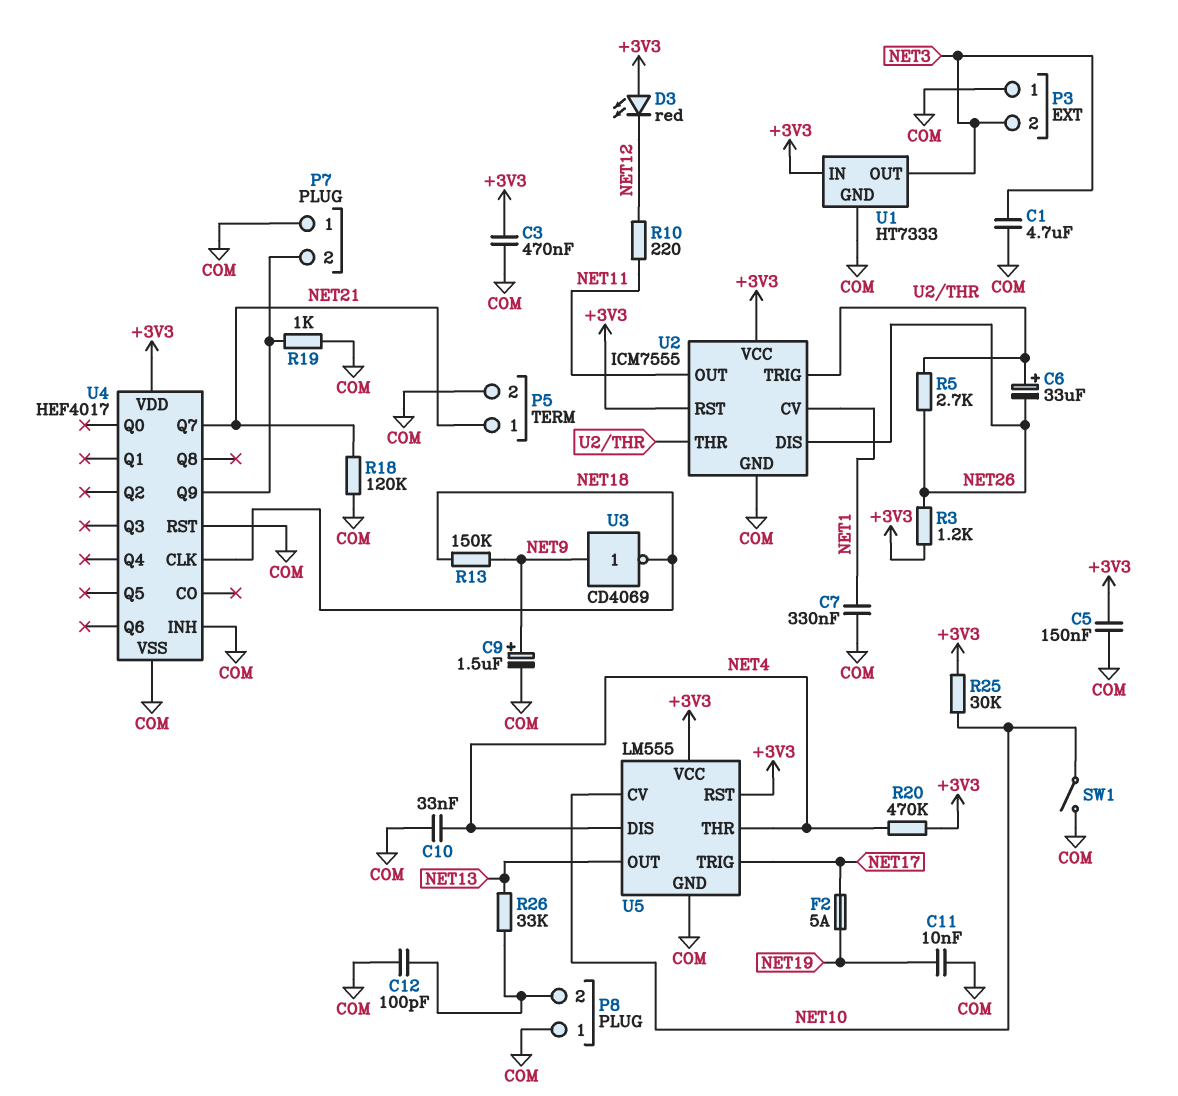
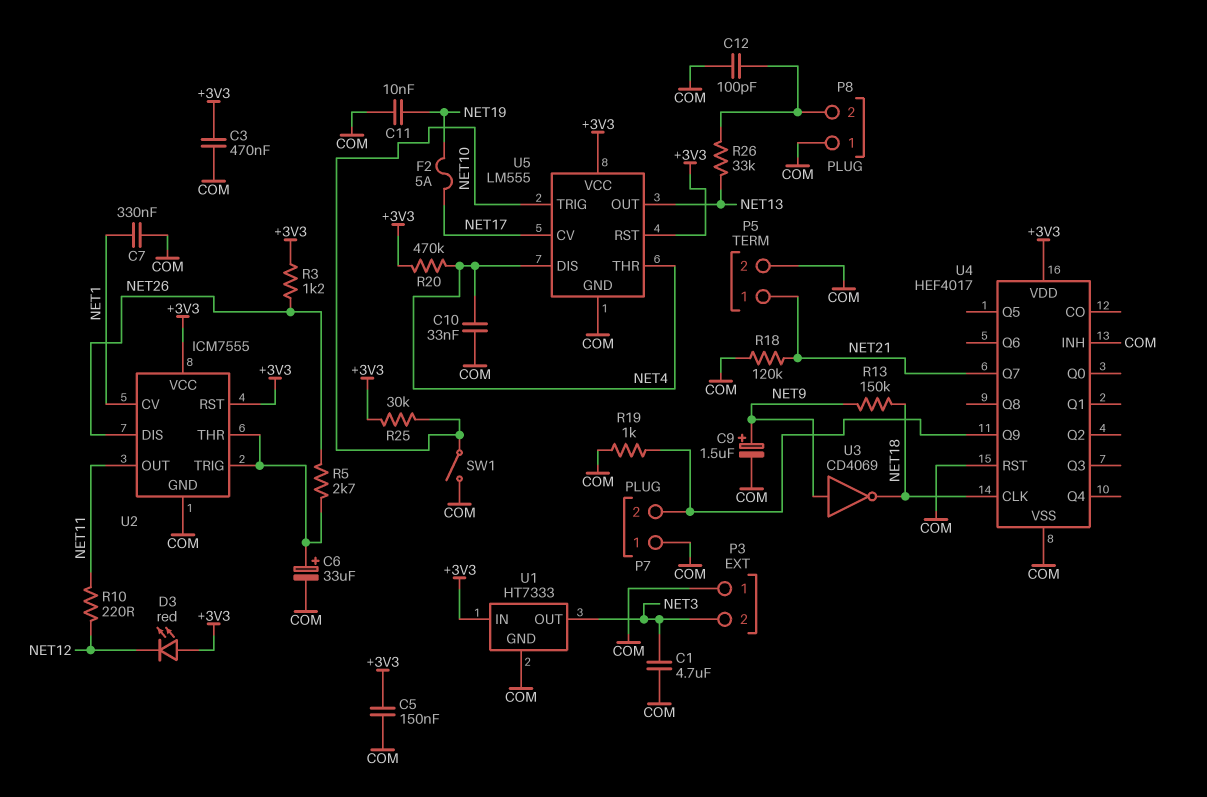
C6: 33uF (plus U2/THR, minus NET26) -> 33uF (plus U2/THR, minus COM)
U5 pin CV: NET10 -> NET17
U5 pin TRIG: NET17 -> NET10

